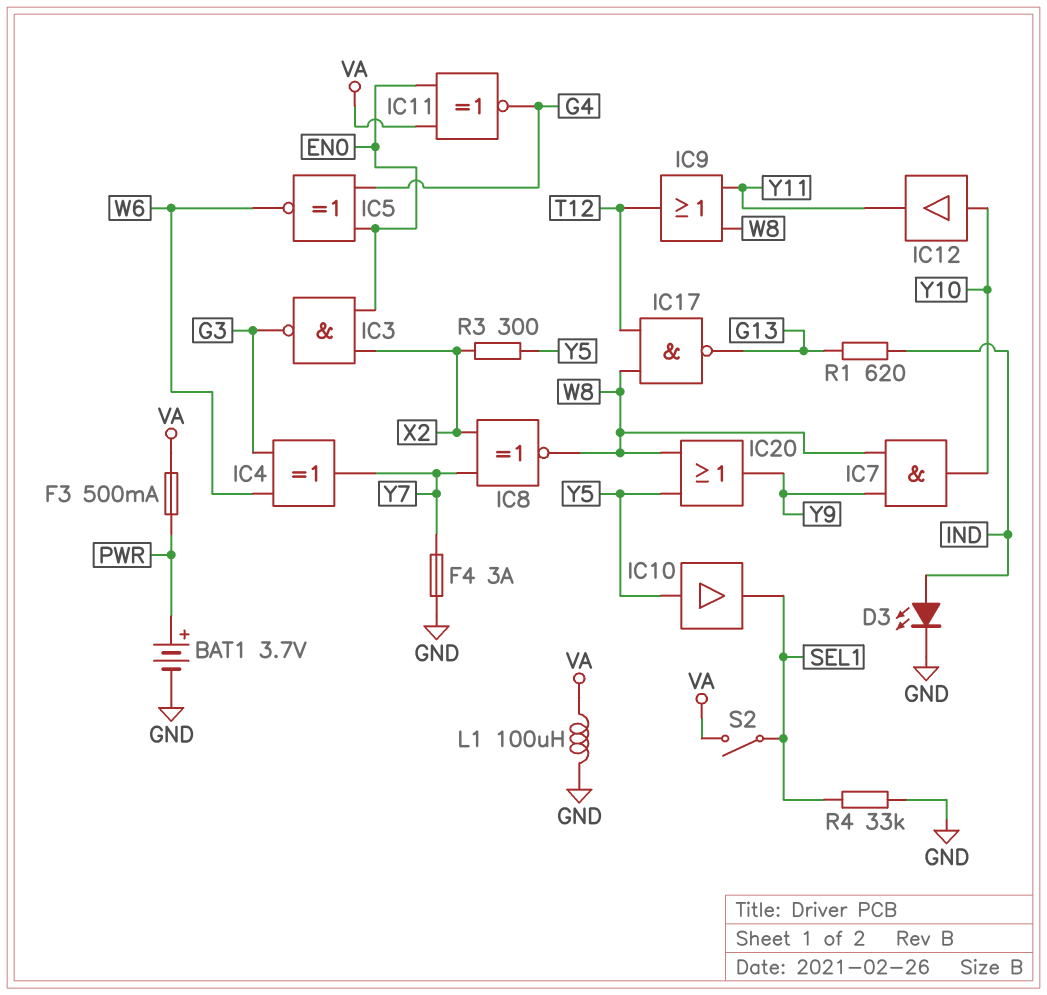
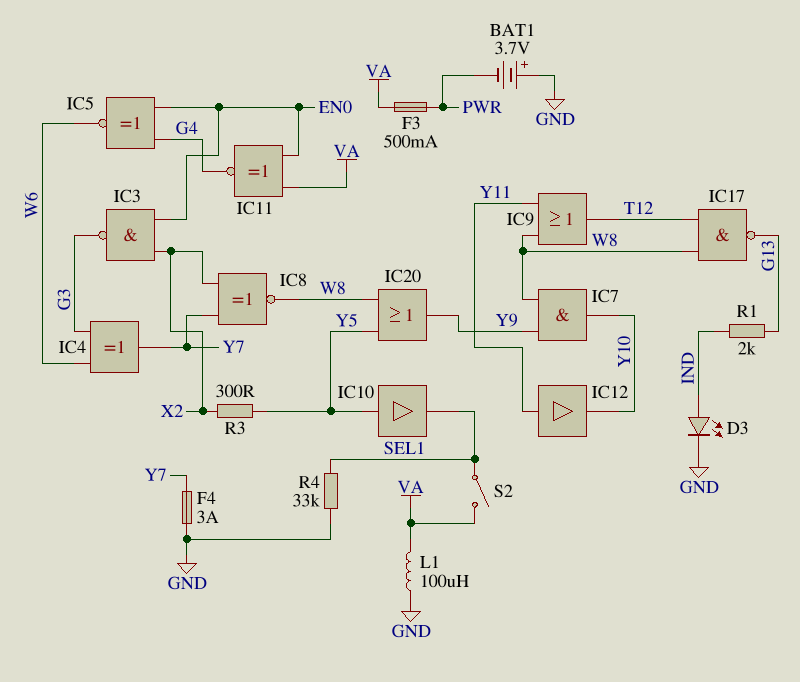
BAT1: 3.7V (plus PWR, minus GND) -> 3.7V (plus GND, minus PWR)
IC12: buffer (in Y10, out Y11) -> buffer (in Y11, out Y10)
R1: 620 (G13, IND) -> 2k (G13, IND)

